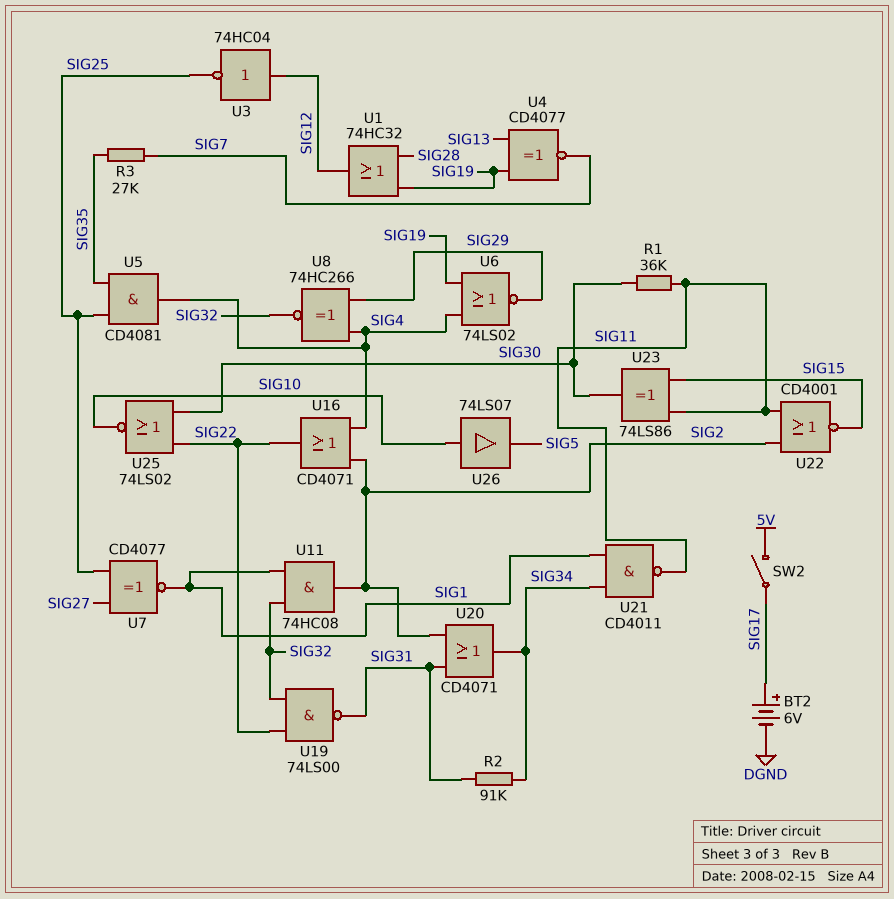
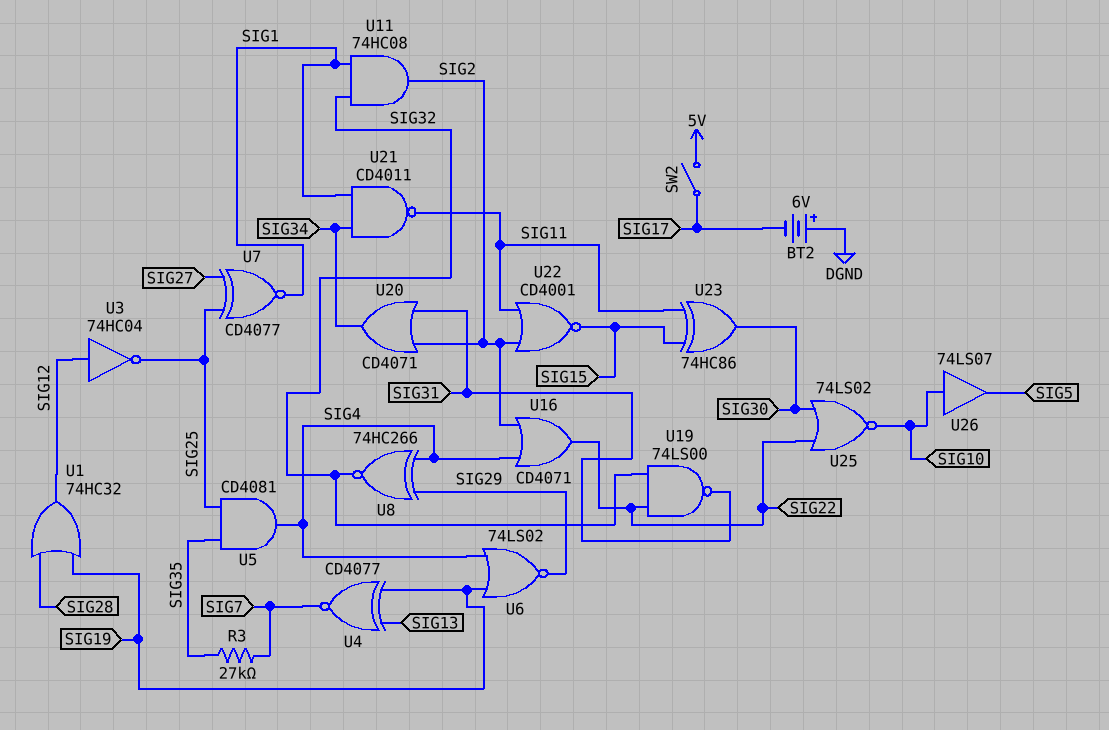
BT2: 6V (plus SIG17, minus DGND) -> 6V (plus DGND, minus SIG17)
R1: 36k (SIG11, SIG30) -> none
R2: 91k (SIG31, SIG34) -> none
U23: XOR 74LS86 (in SIG11, in SIG15, out SIG30) -> XOR 74HC86 (in SIG11, in SIG15, out SIG30)

